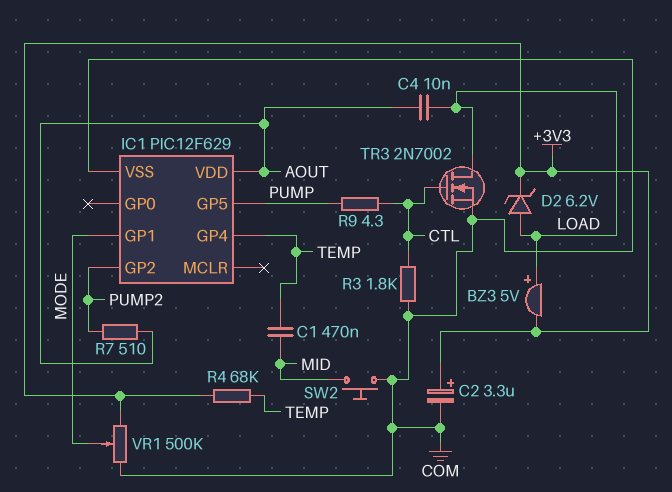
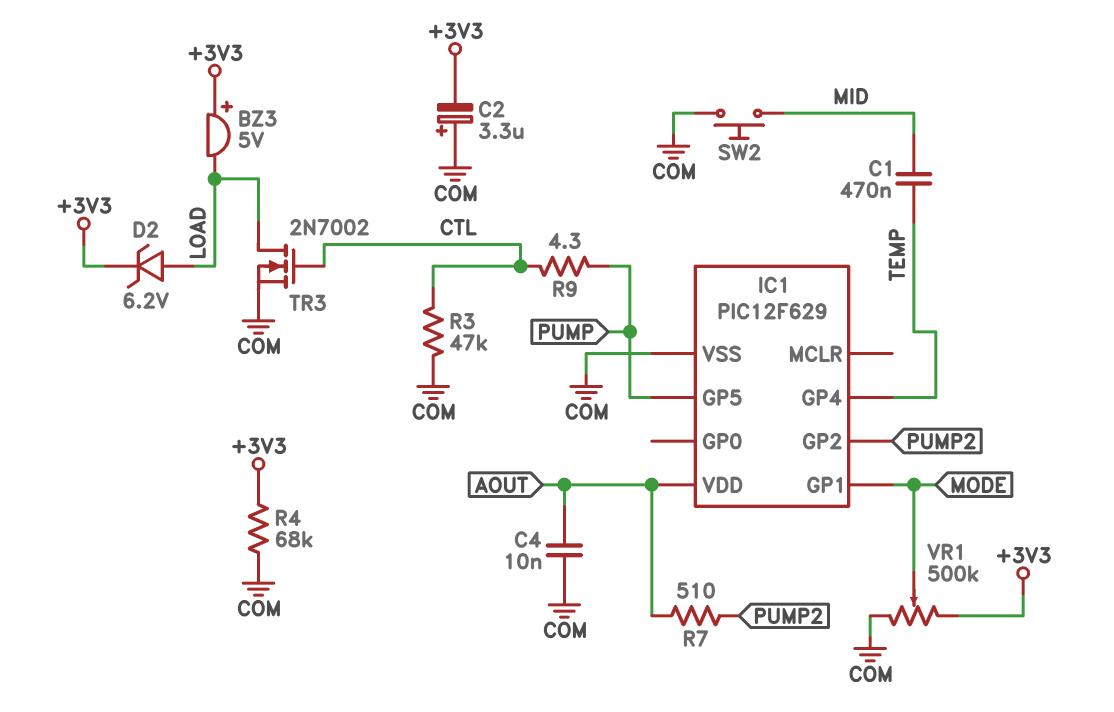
BZ3: buzzer 5V (plus LOAD, minus +3V3) -> buzzer 5V (plus +3V3, minus LOAD)
C2: 3.3uF (plus +3V3, minus COM) -> 3.3uF (plus COM, minus +3V3)
C4: 10nF (AOUT, LOAD) -> 10nF (AOUT, COM)
R3: 1.8k (COM, CTL) -> 47k (COM, CTL)
R4: 68k (+3V3, TEMP) -> 68k (+3V3, COM)

